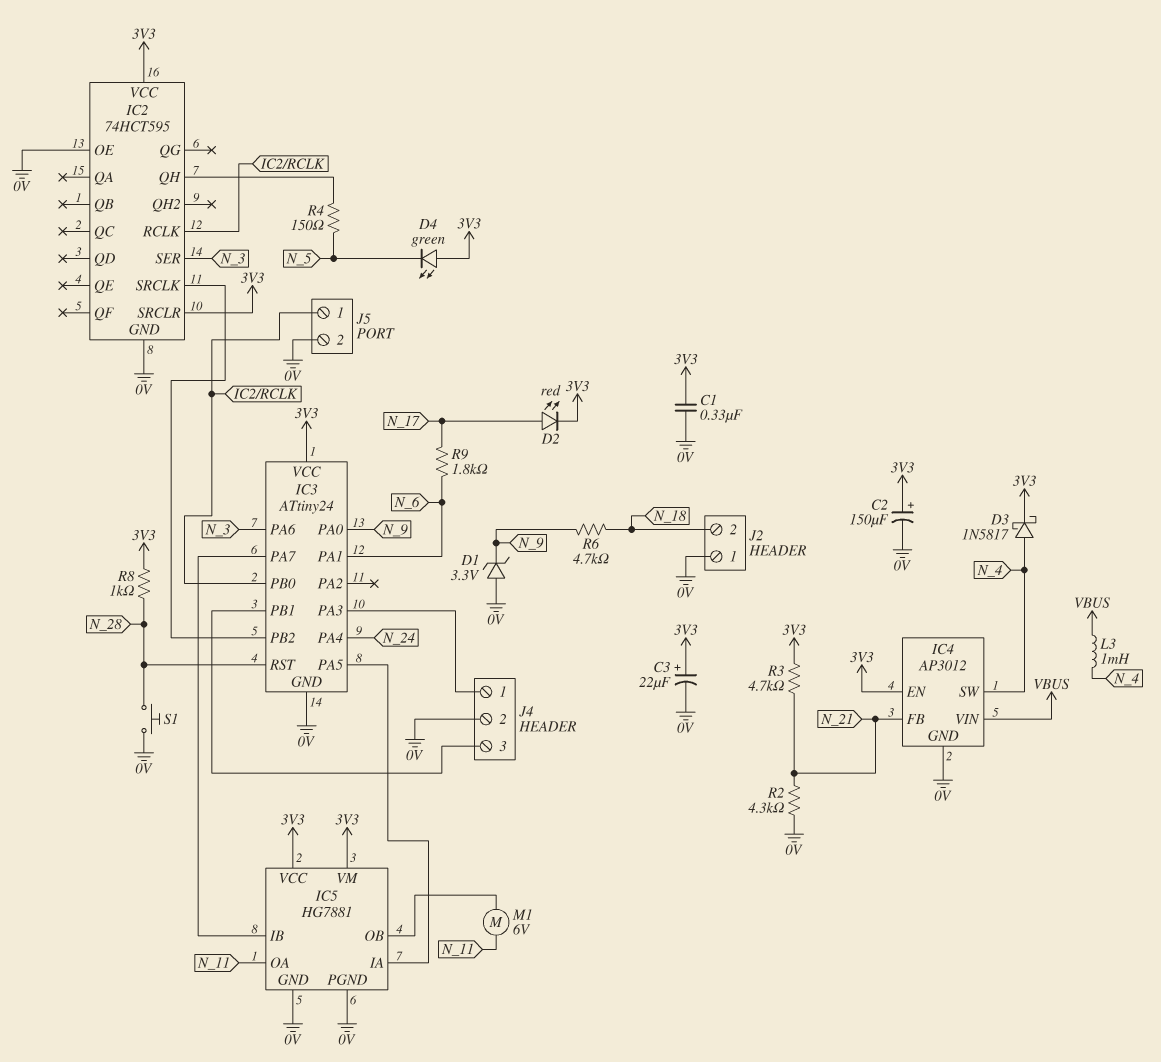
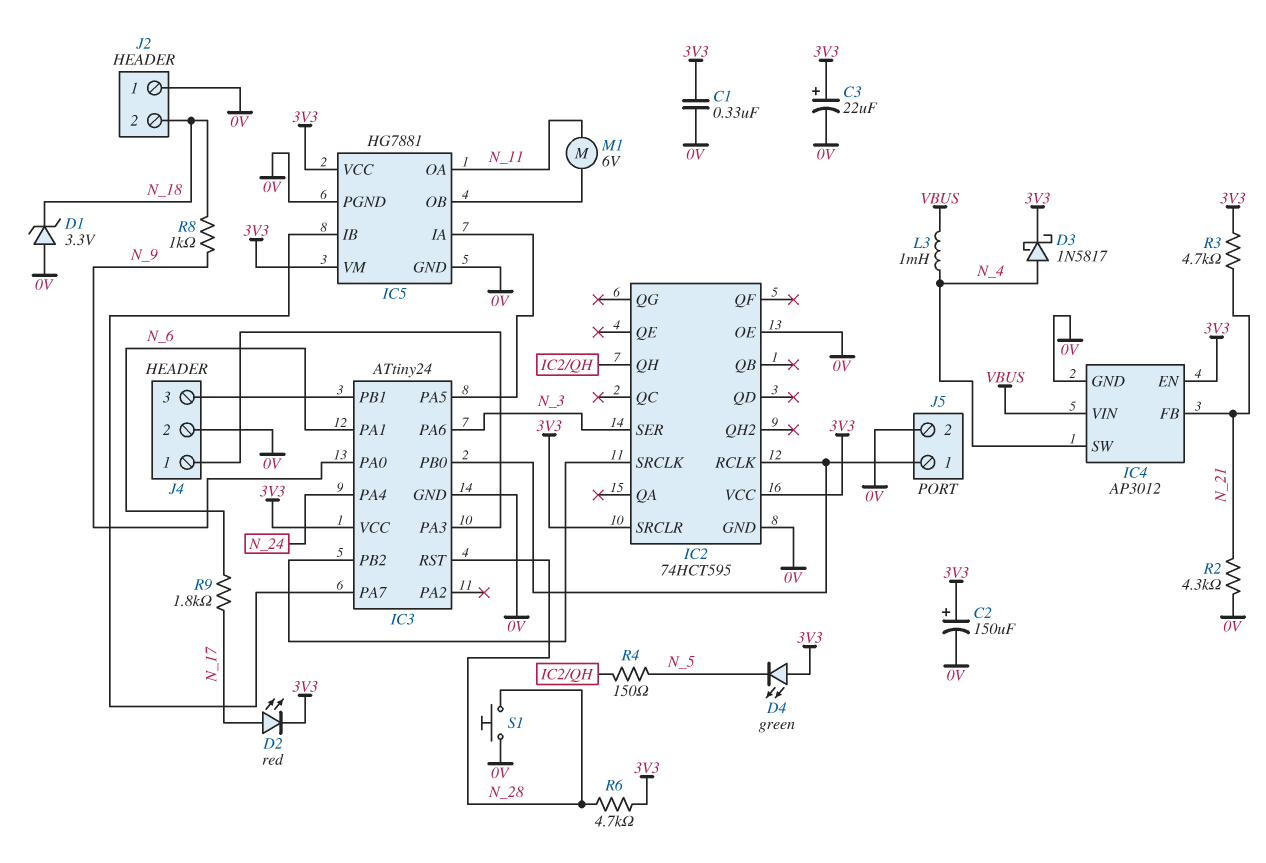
D1: zener 3.3V (A 0V, K N_9) -> zener 3.3V (A 0V, K N_18)
R6: 4.7k (N_9, N_18) -> 4.7k (3V3, N_28)
R8: 1k (3V3, N_28) -> 1k (N_9, N_18)

